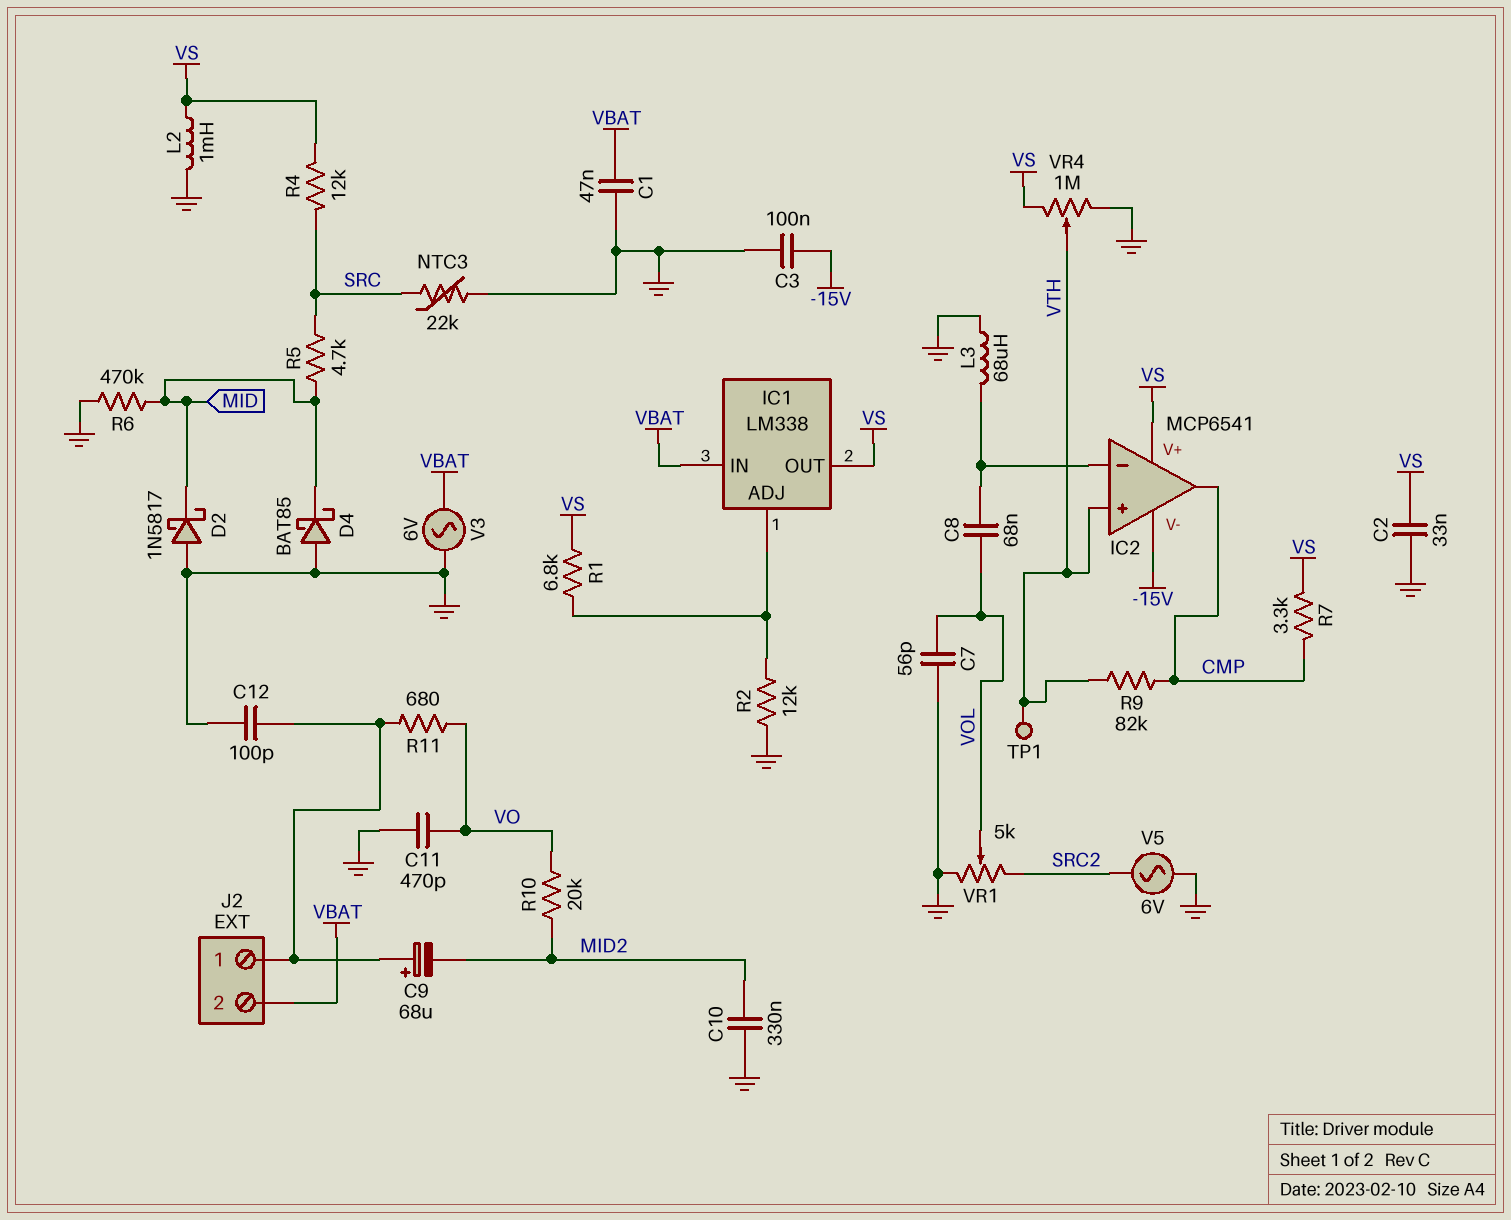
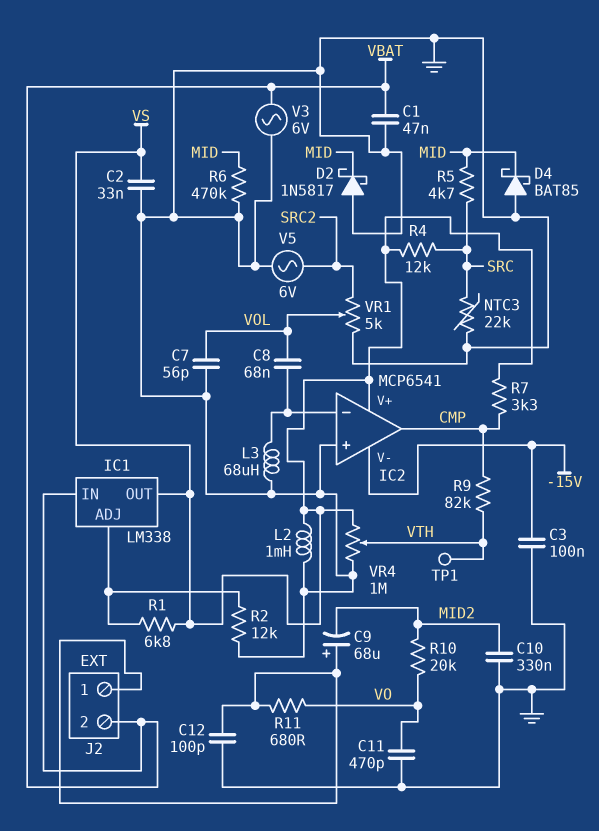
IC2 pin in+: VTH -> GND

